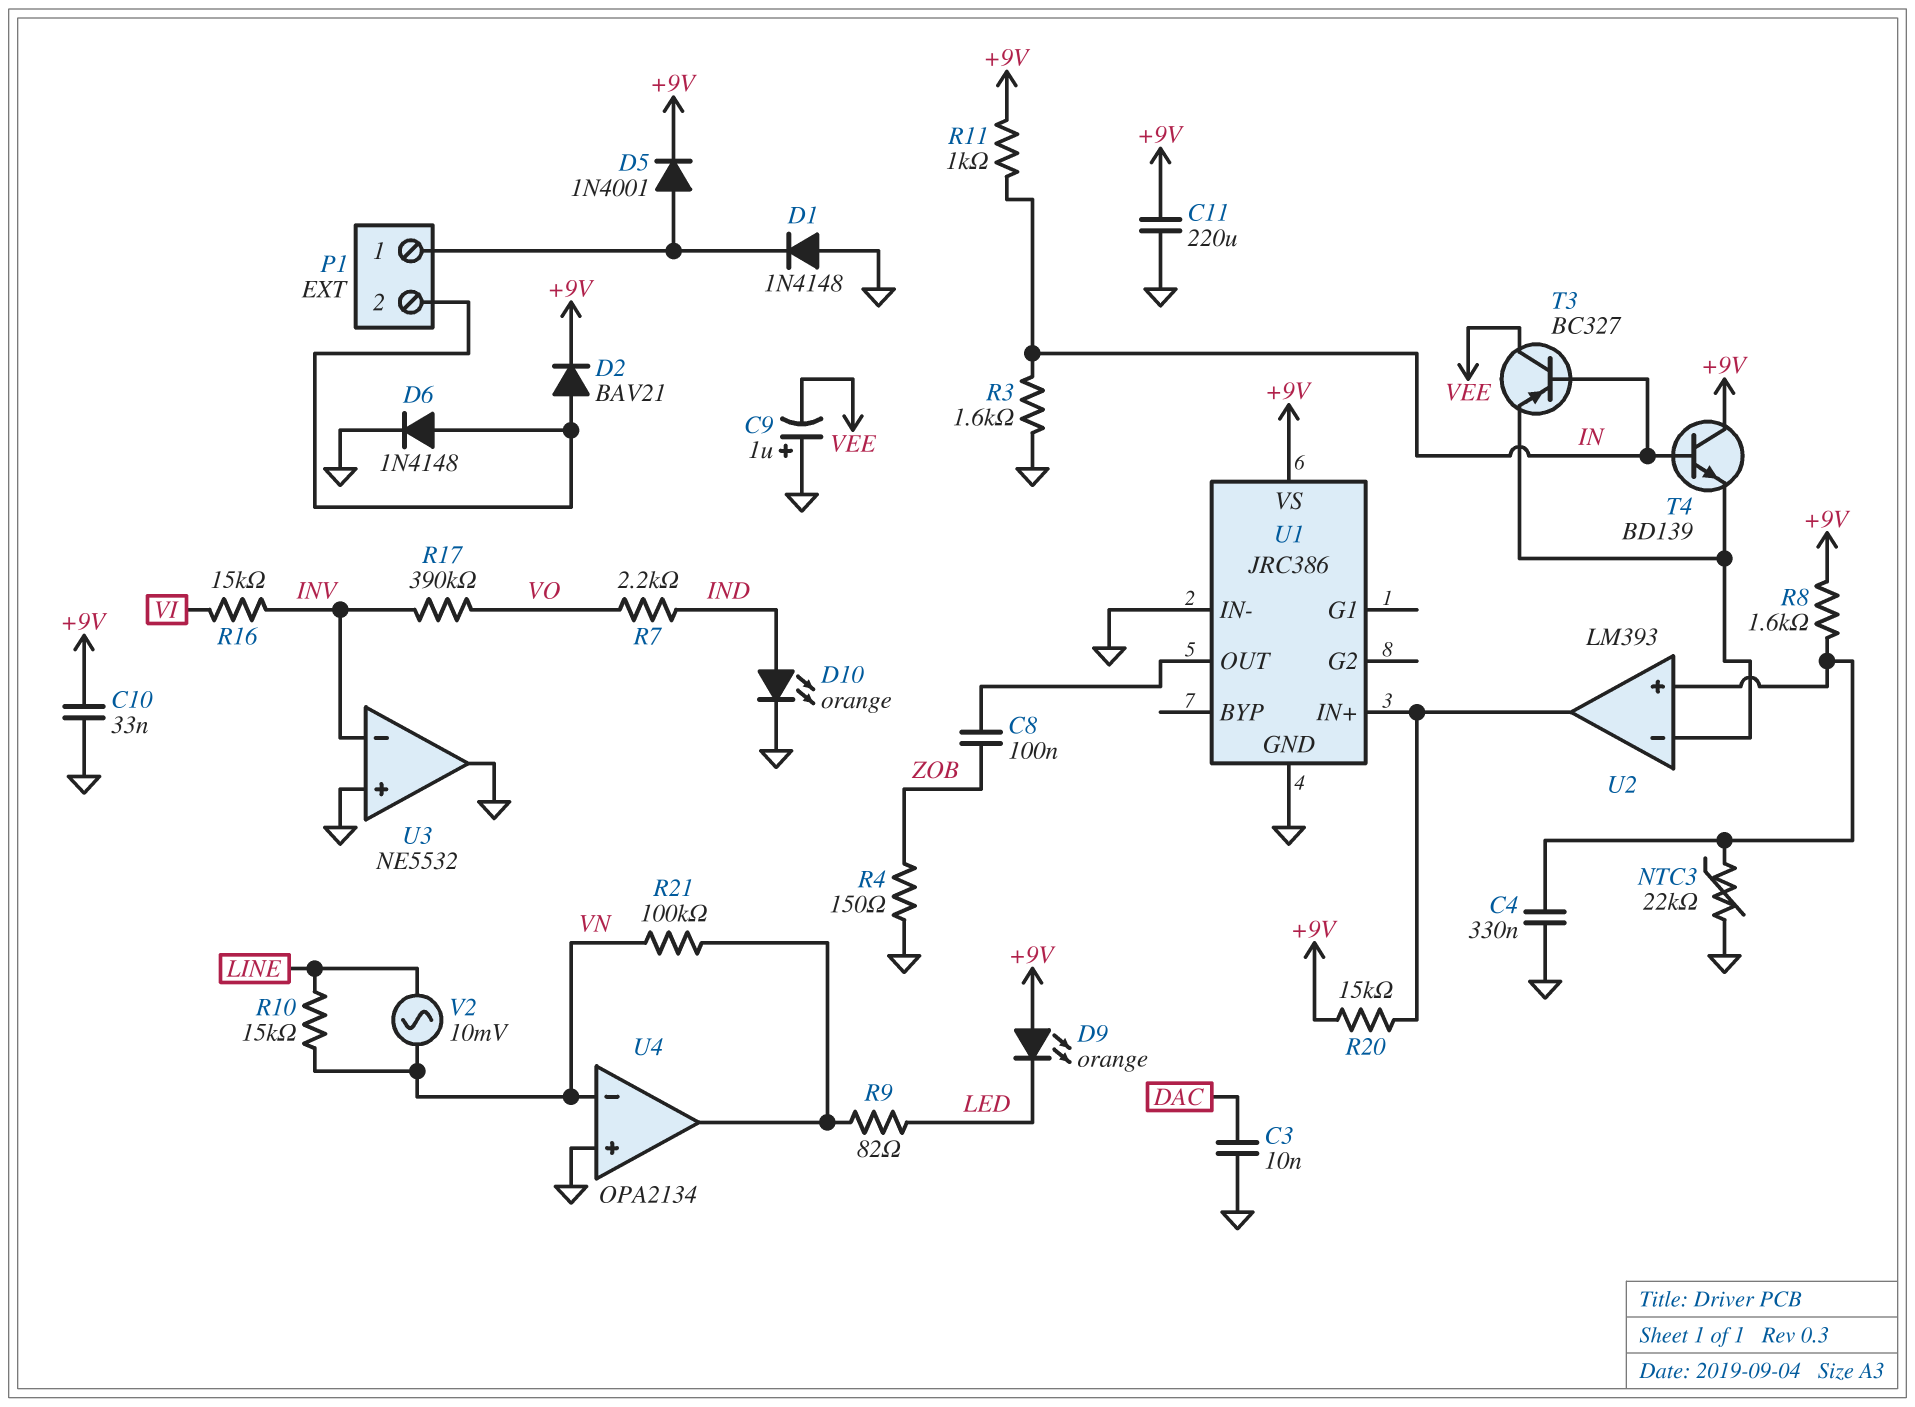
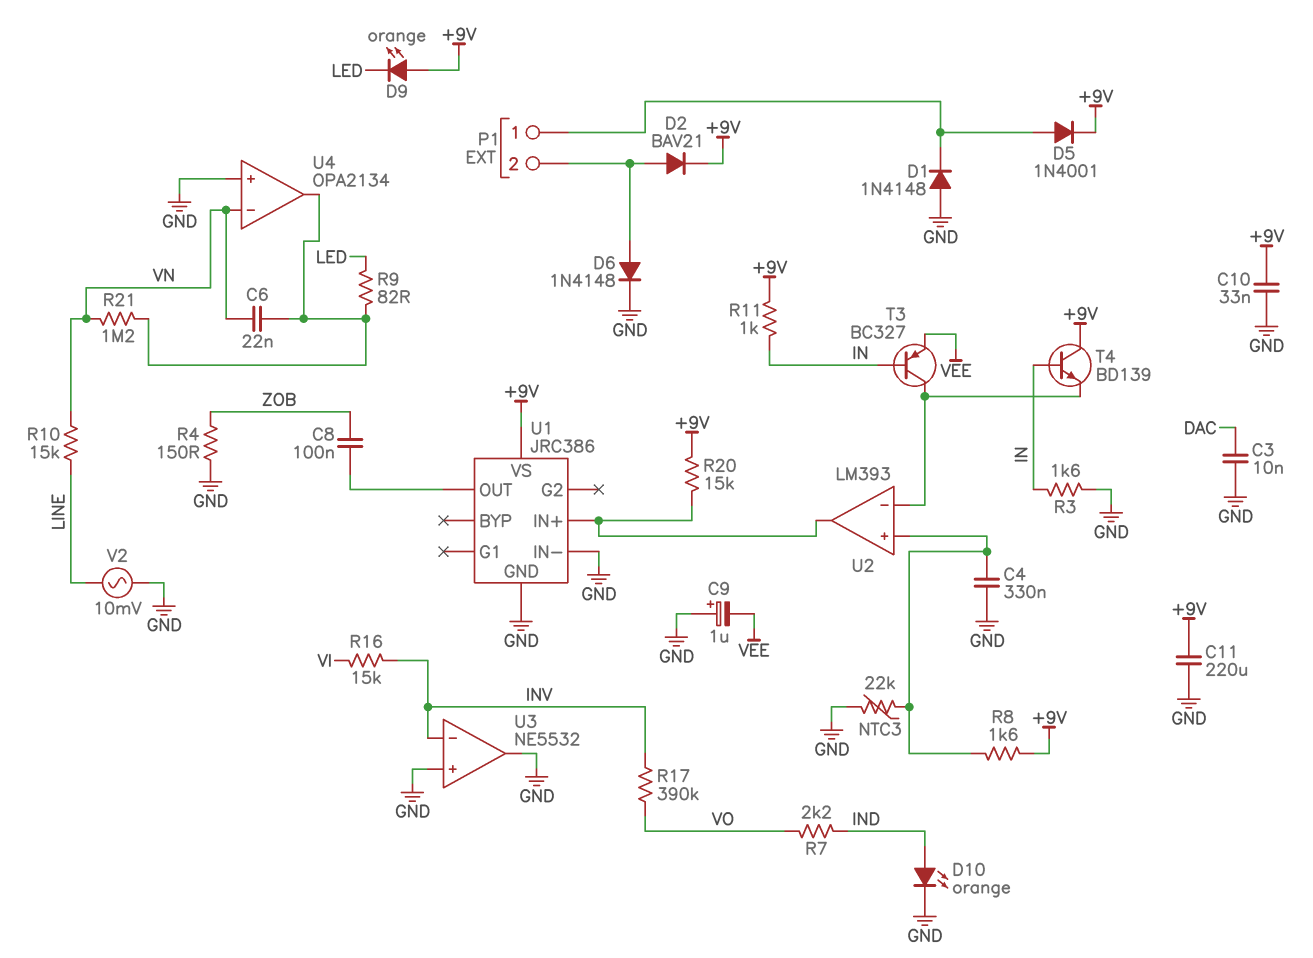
C6: none -> 22nF (U4/out, VN)
R21: 100k (U4/out, VN) -> 1.2M (U4/out, VN)
T3: PNP BC327 (B IN, C VEE, E U2/in-) -> PNP BC327 (B IN, C U2/in-, E VEE)
V2: AC 10mV (LINE, VN) -> AC 10mV (GND, LINE)

